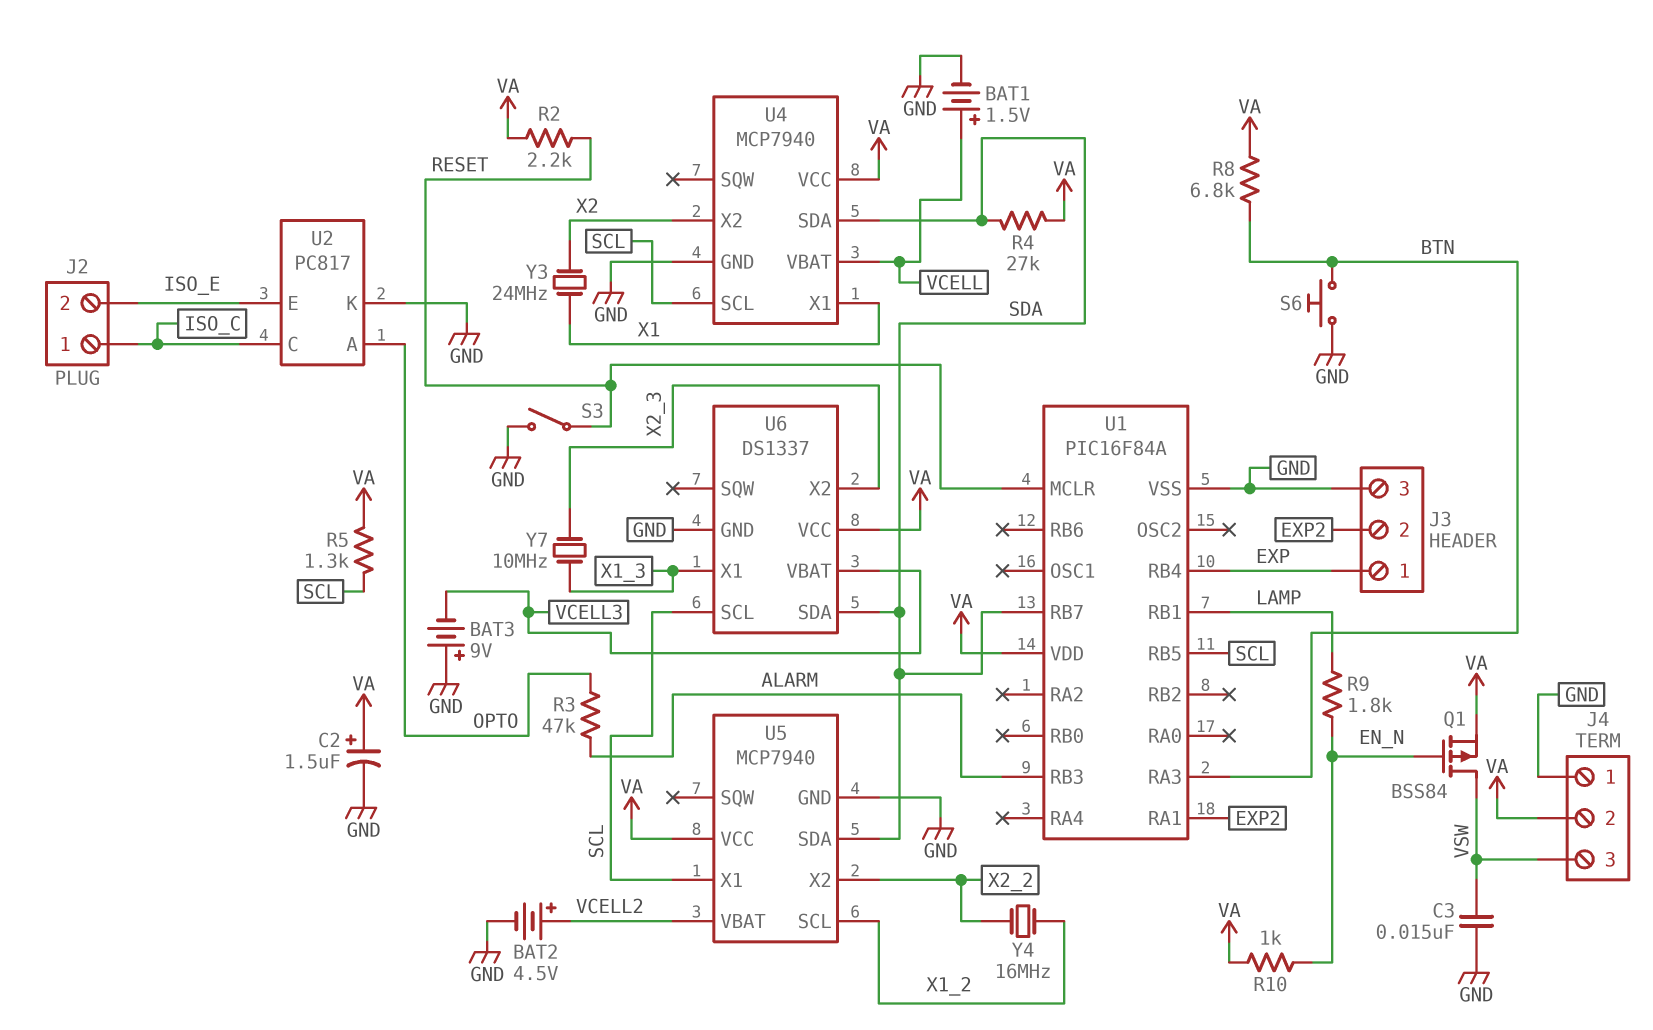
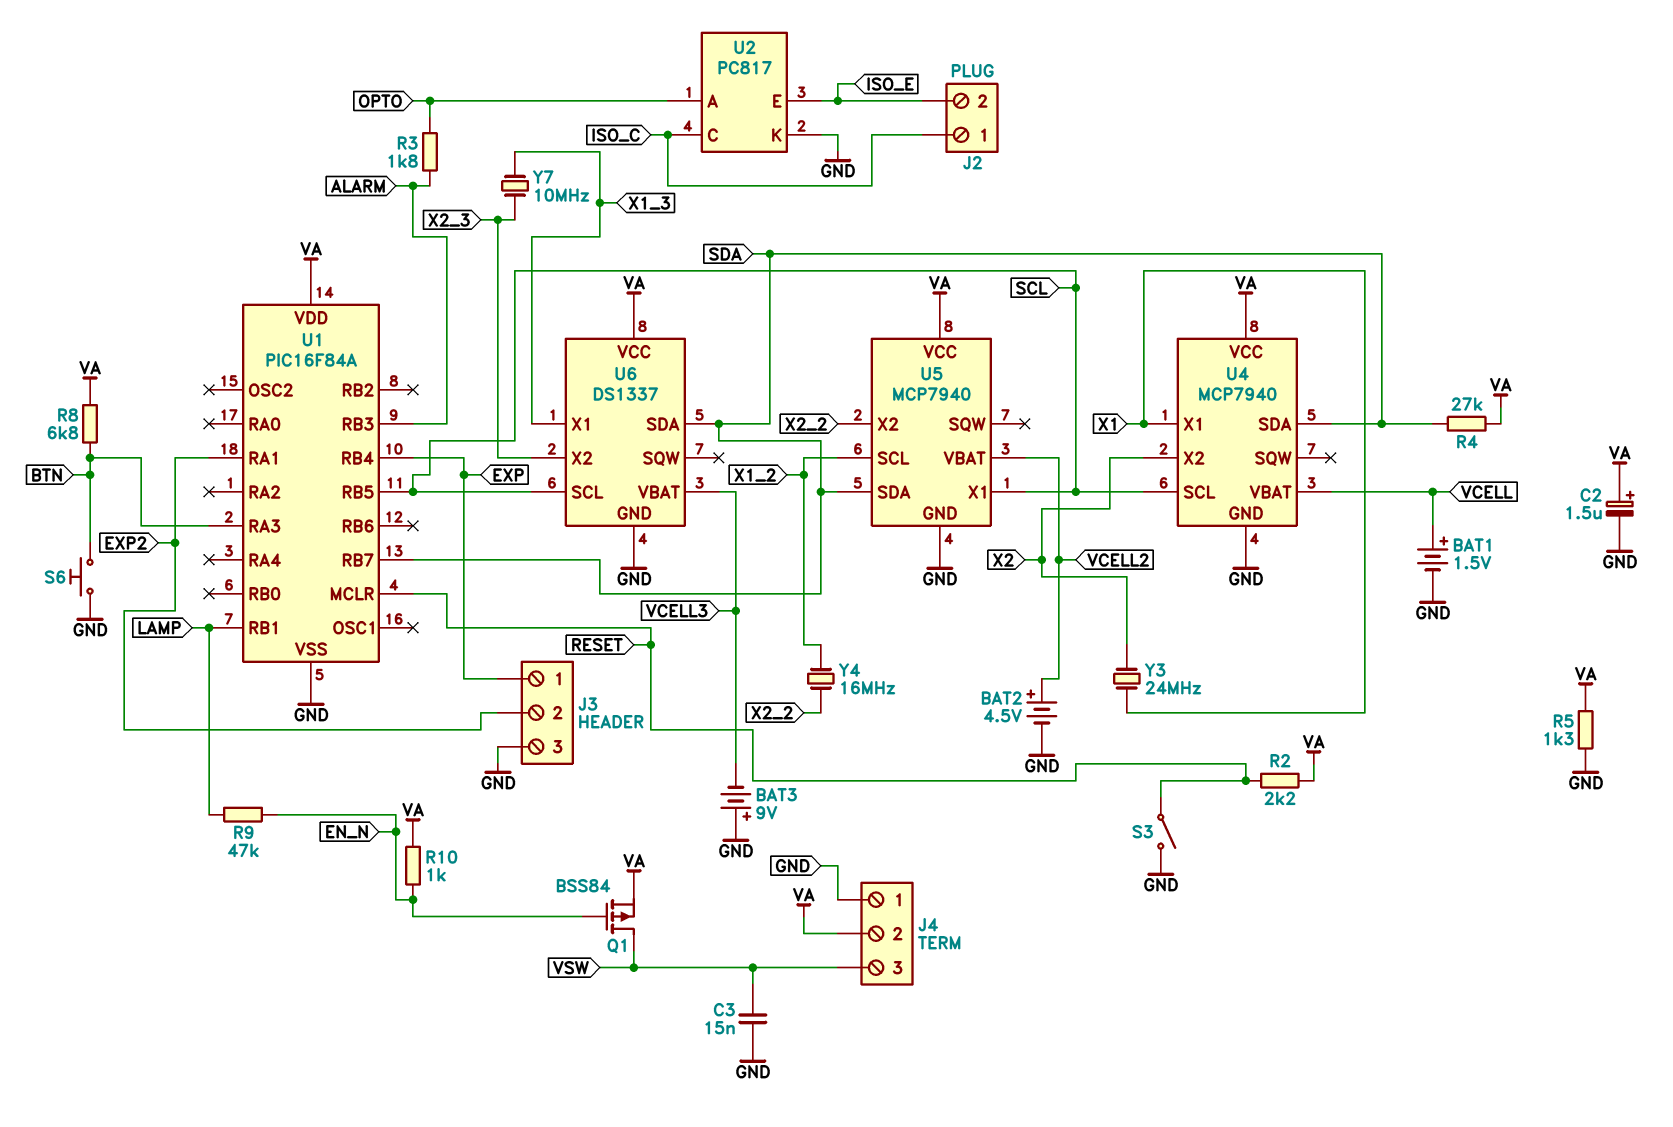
R3: 47k (ALARM, OPTO) -> 1.8k (ALARM, OPTO)
R5: 1.3k (SCL, VA) -> 1.3k (GND, VA)
R9: 1.8k (EN_N, LAMP) -> 47k (EN_N, LAMP)

